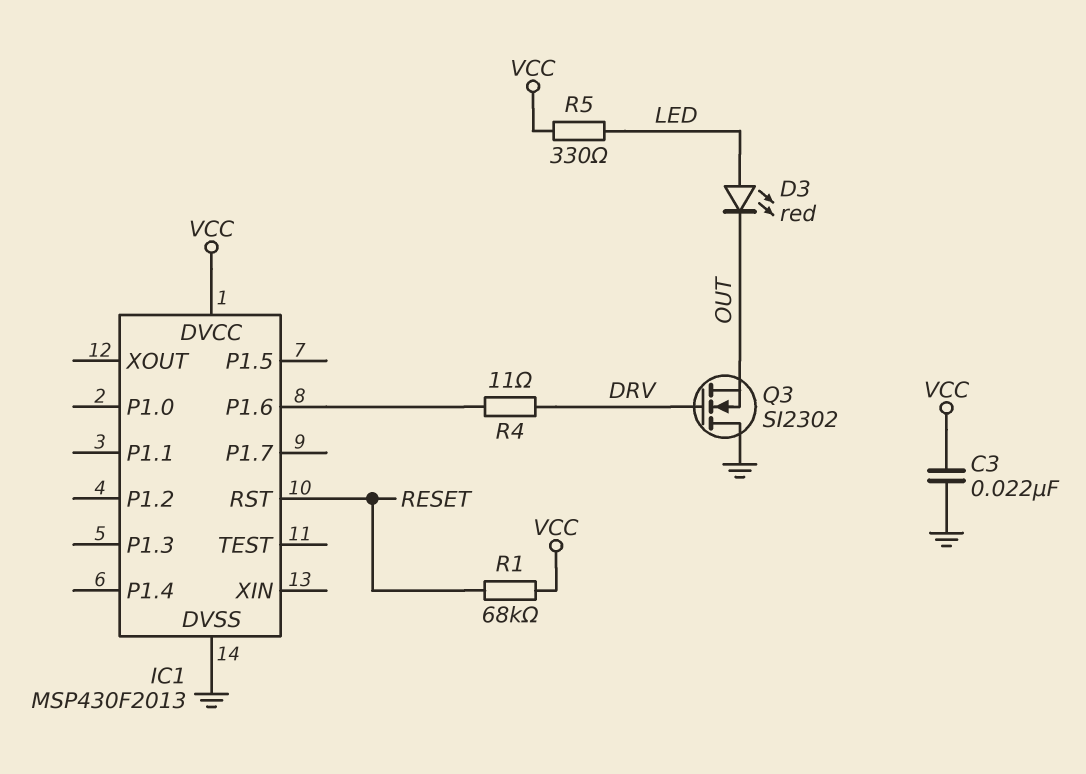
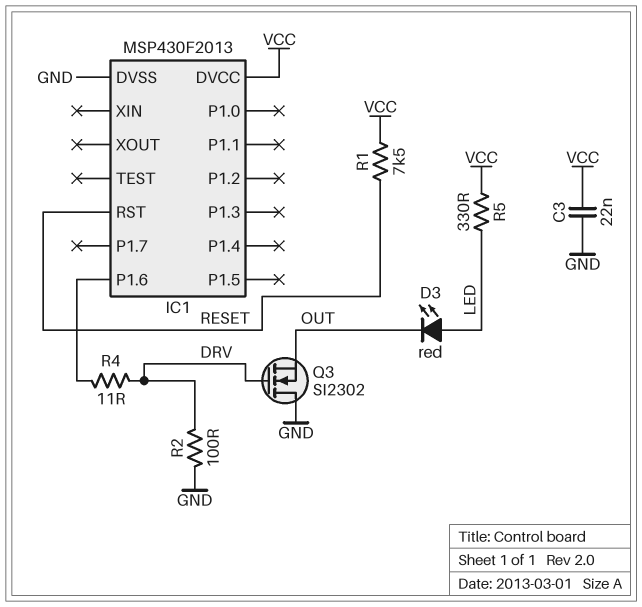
R1: 68k (RESET, VCC) -> 7.5k (RESET, VCC)
R2: none -> 100 (DRV, GND)

